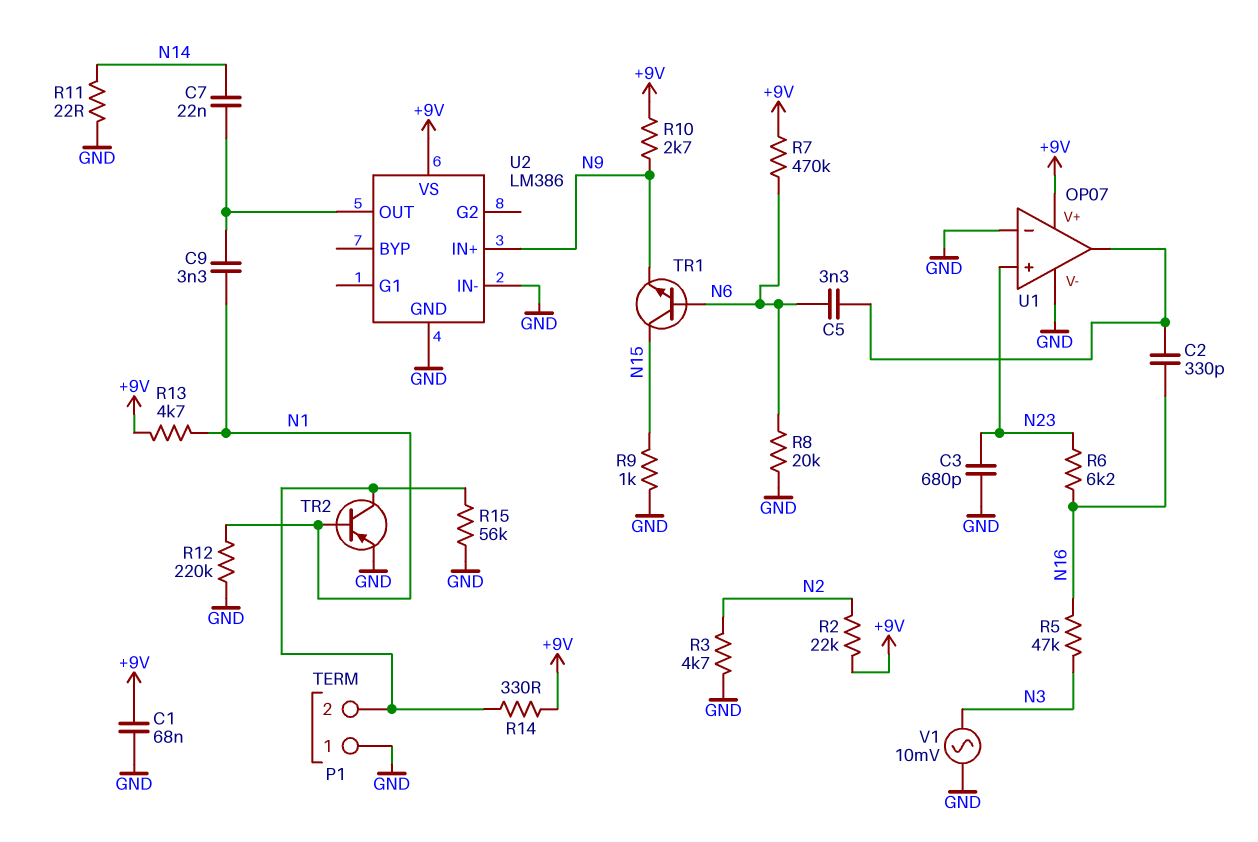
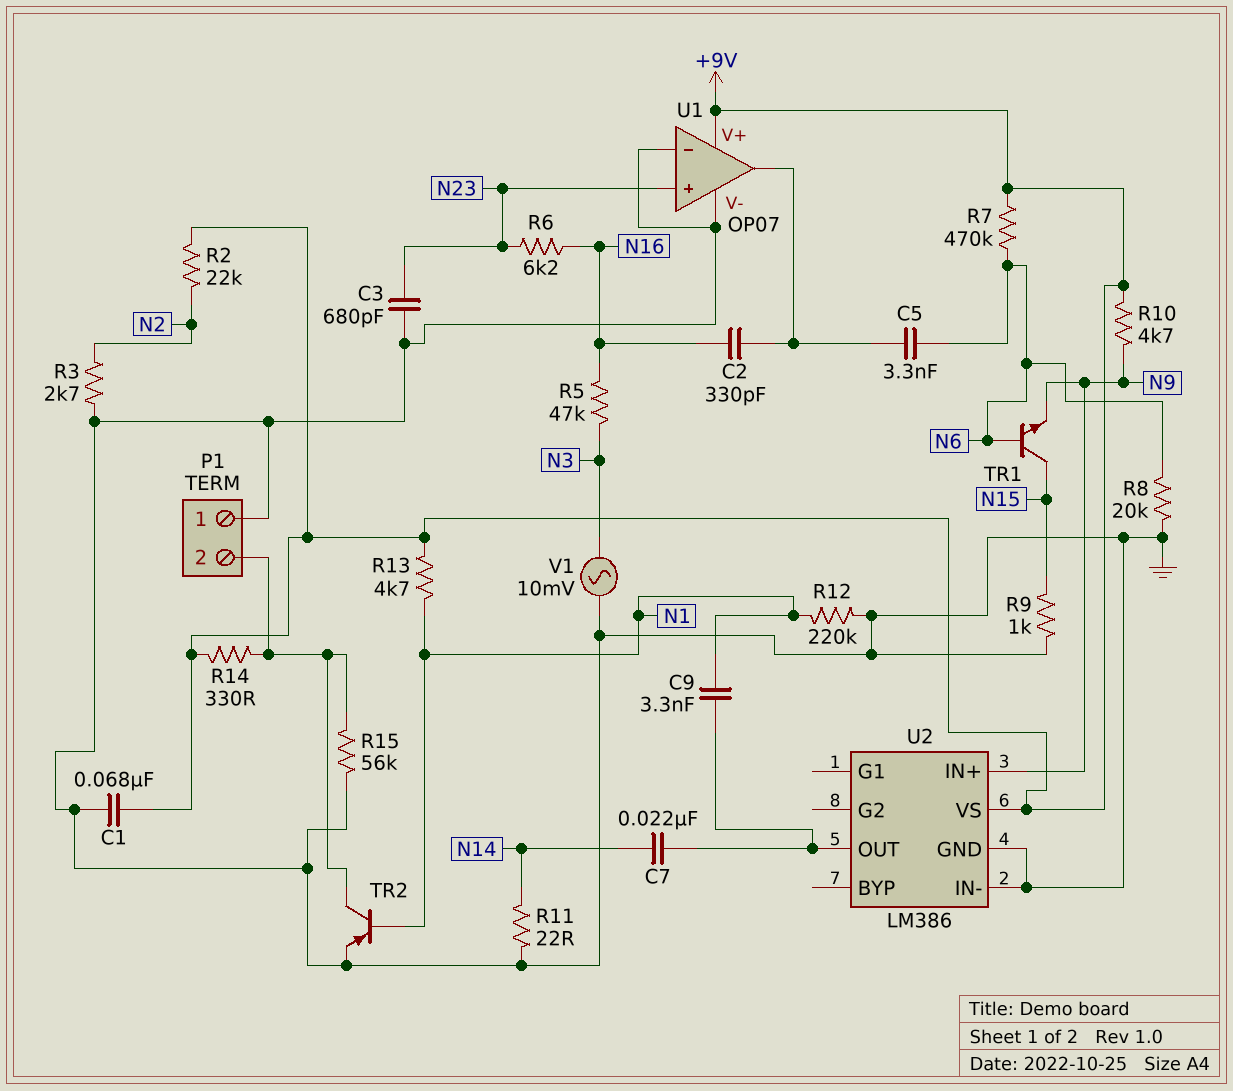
R3: 4.7k (GND, N2) -> 2.7k (GND, N2)
R10: 2.7k (+9V, N9) -> 4.7k (+9V, N9)

